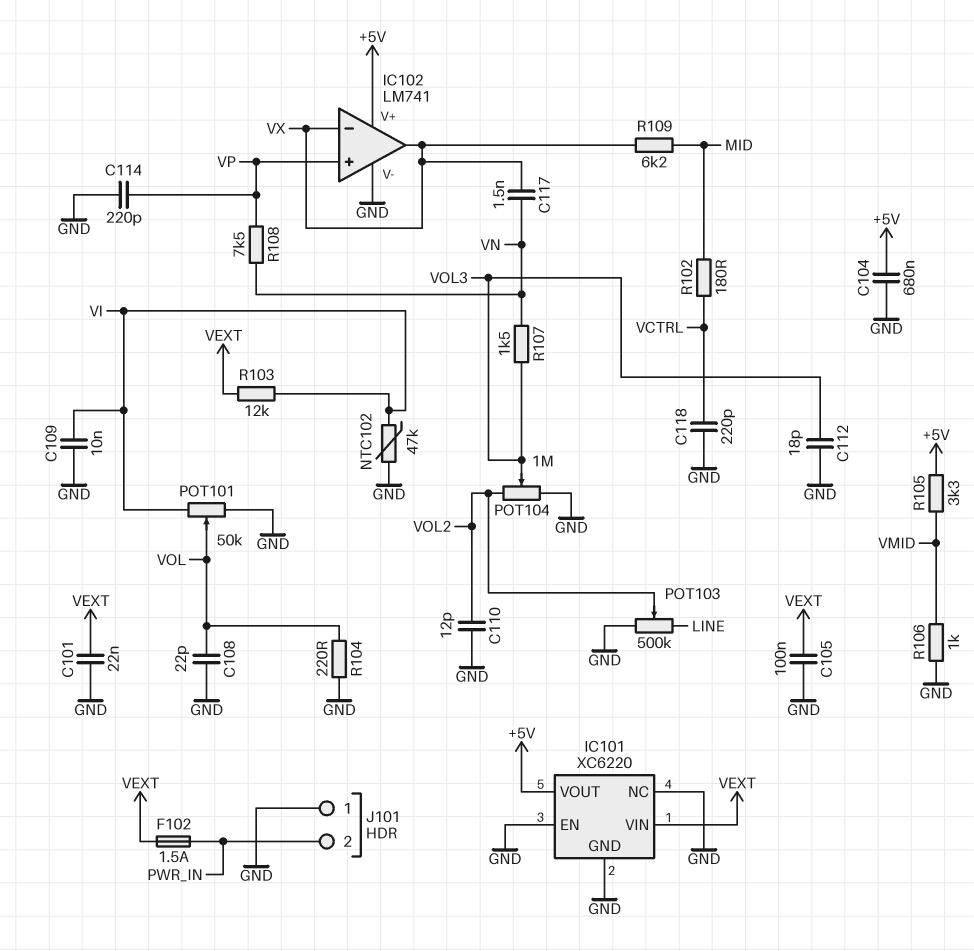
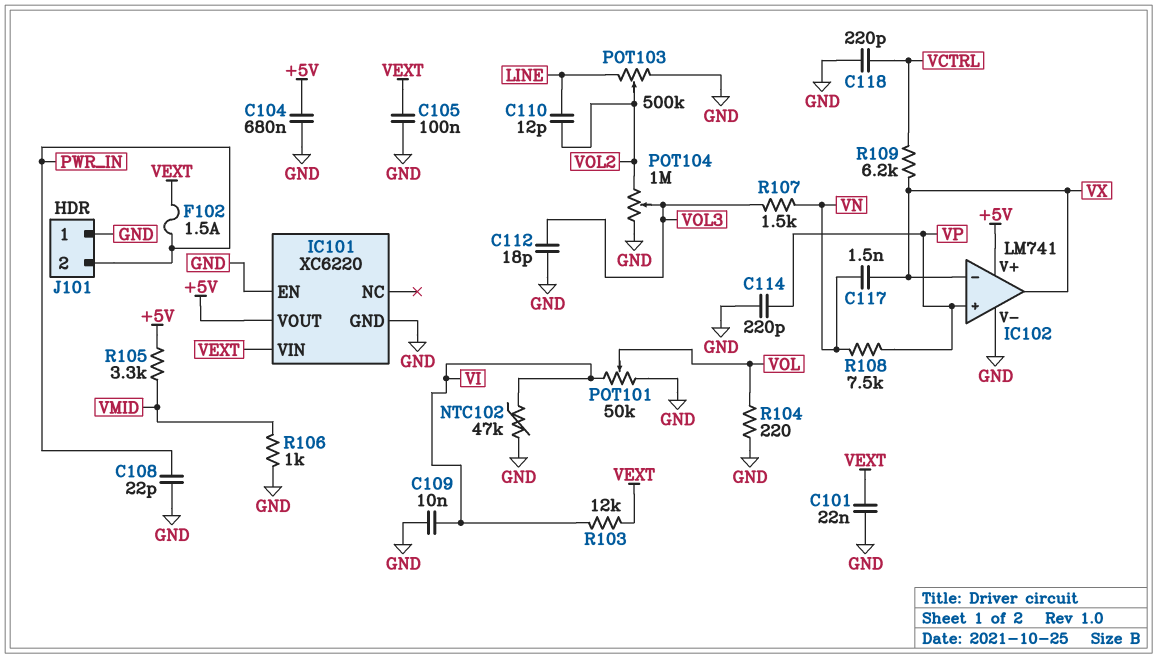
C108: 22pF (GND, VOL) -> 22pF (GND, PWR_IN)
C110: 12pF (GND, VOL2) -> 12pF (LINE, VOL2)
IC101 pin NC: GND -> none
R102: 180 (MID, VCTRL) -> none
R109: 6.2k (MID, VX) -> 6.2k (VCTRL, VX)

